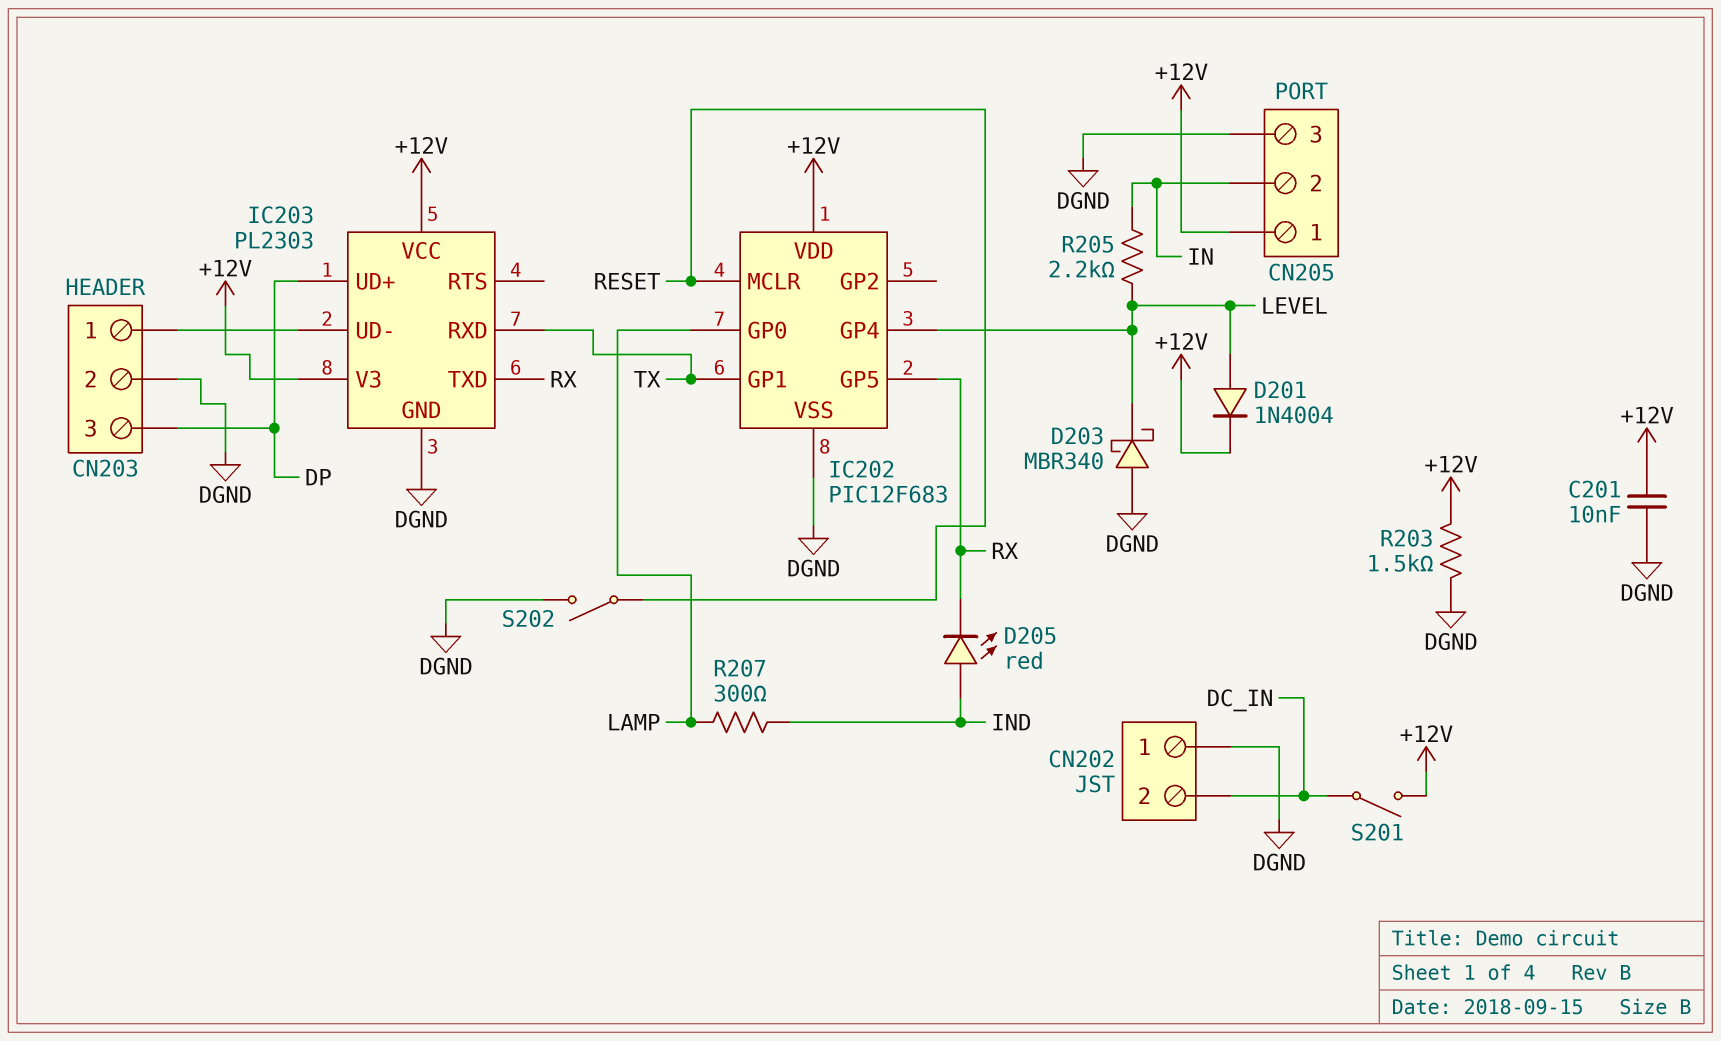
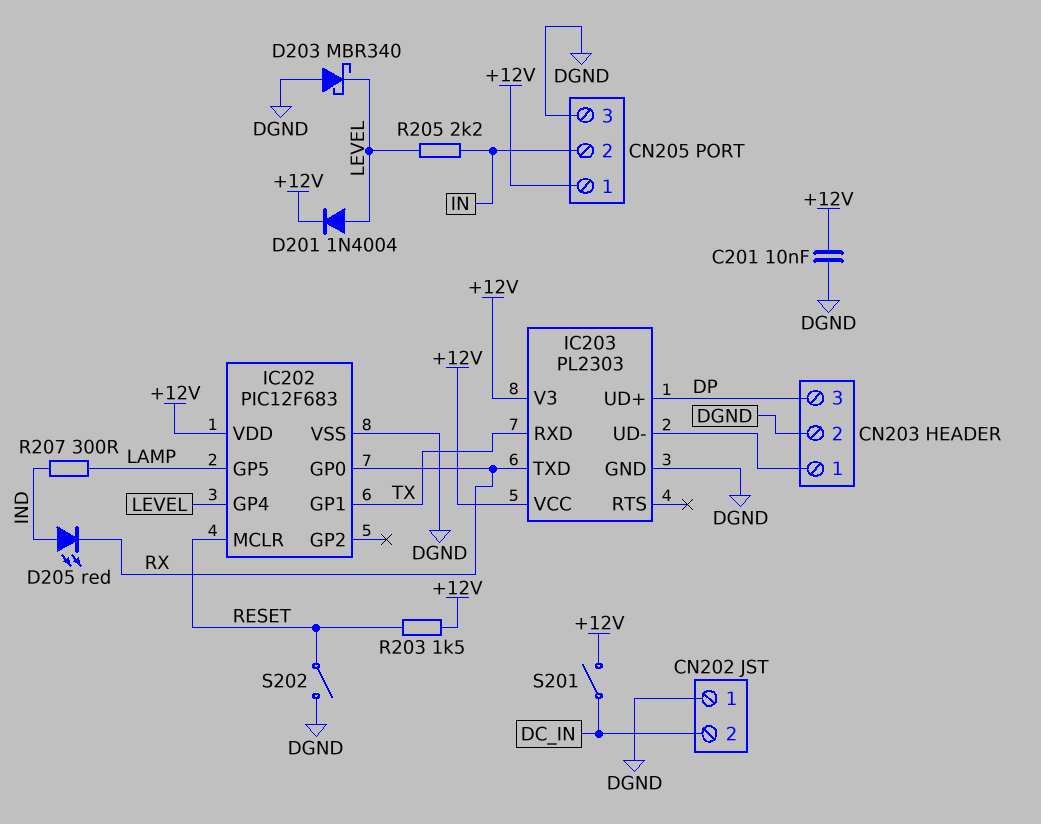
IC202 pin GP0: LAMP -> RX
IC202 pin GP5: RX -> LAMP
R203: 1.5k (+12V, DGND) -> 1.5k (+12V, RESET)

